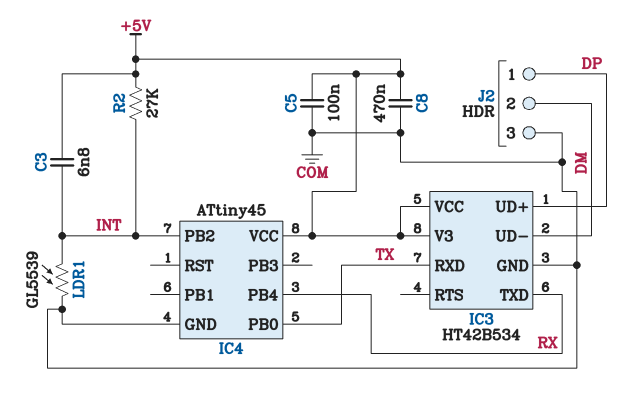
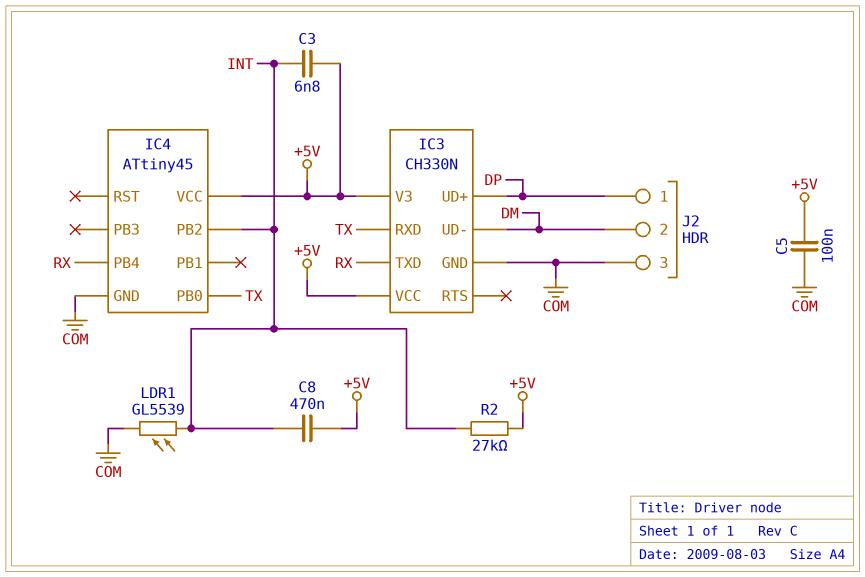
C8: 470nF (+5V, COM) -> 470nF (+5V, INT)
IC3: HT42B534 -> CH330N

